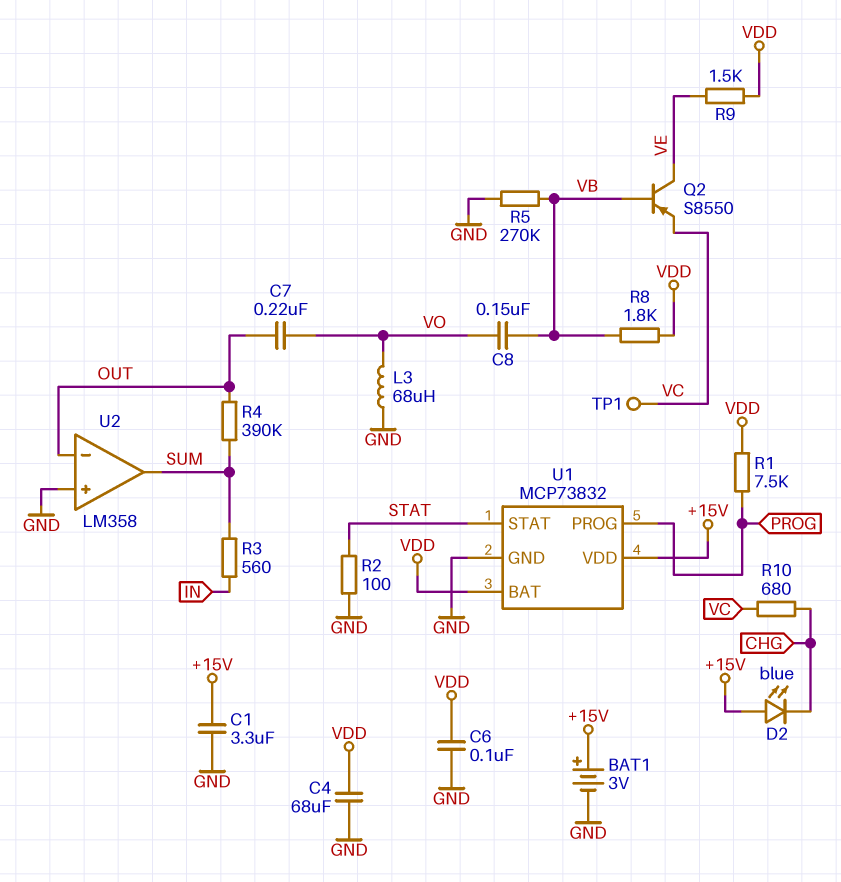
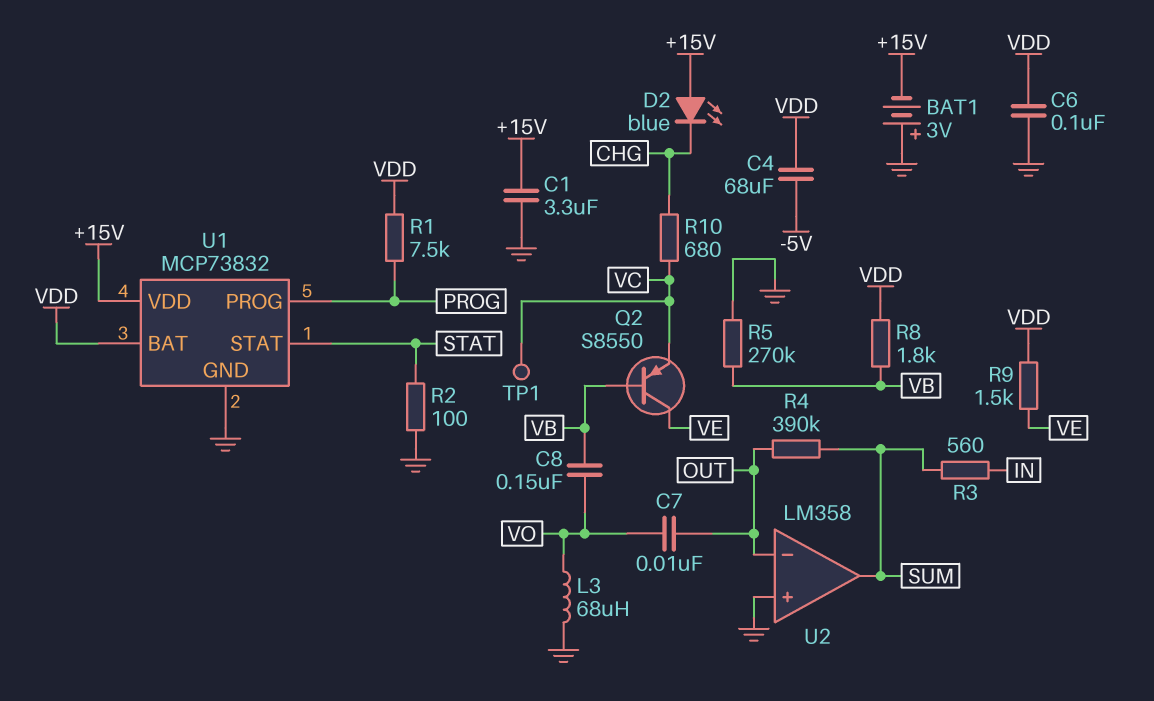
BAT1: 3V (plus +15V, minus GND) -> 3V (plus GND, minus +15V)
C4: 68uF (GND, VDD) -> 68uF (-5V, VDD)
C7: 220nF (OUT, VO) -> 10nF (OUT, VO)

